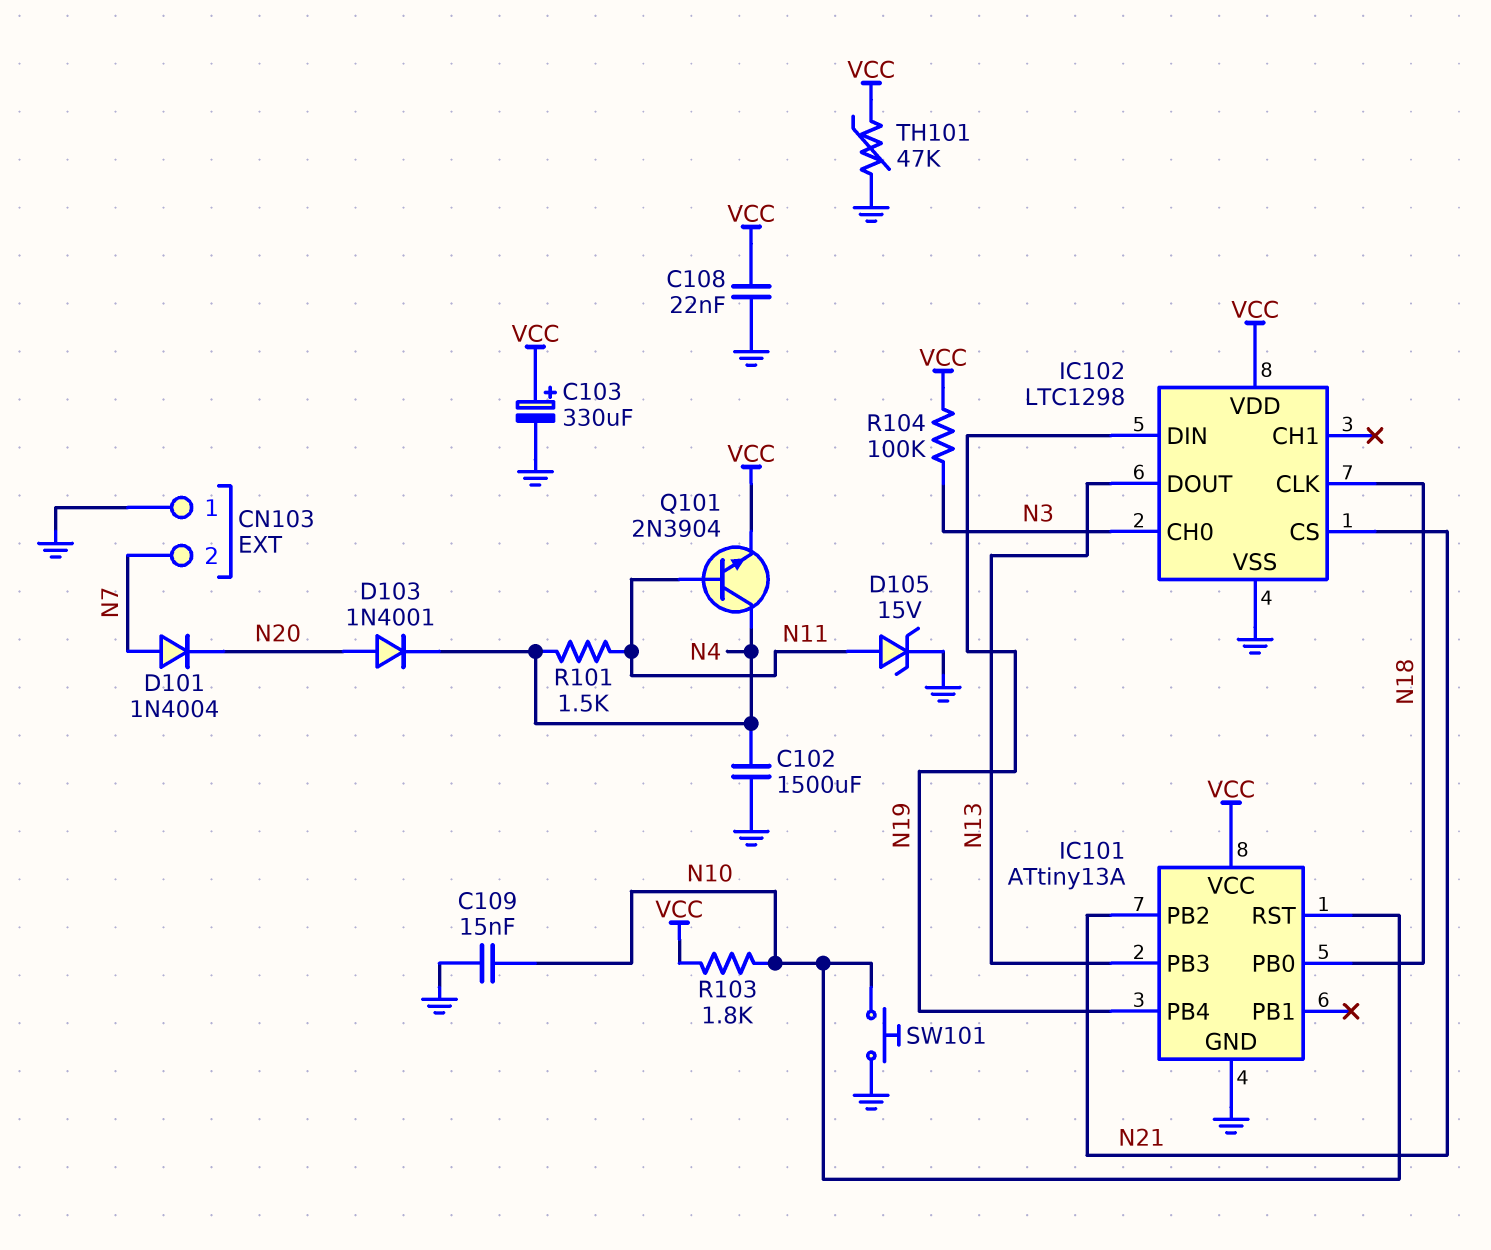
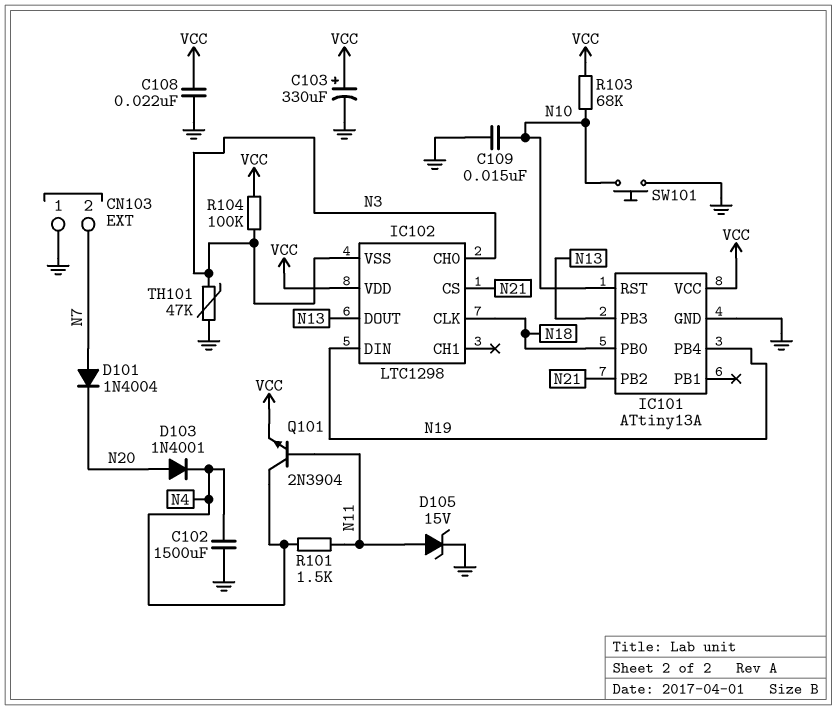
IC102 pin VSS: GND -> N3
R103: 1.8k (N10, VCC) -> 68k (N10, VCC)
TH101: 47k (GND, VCC) -> 47k (GND, N3)

